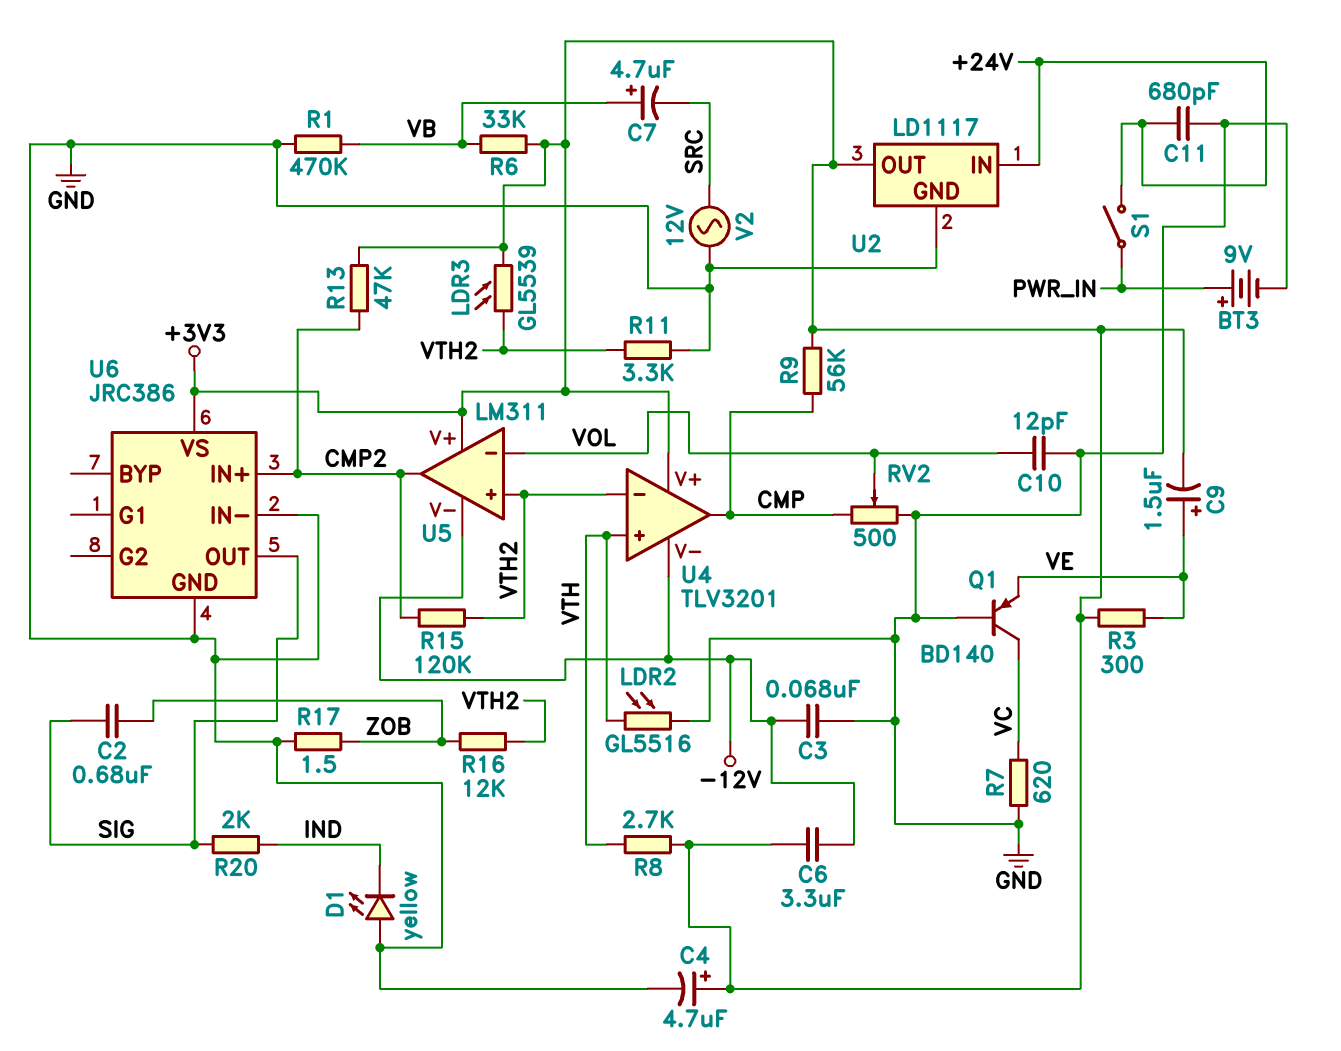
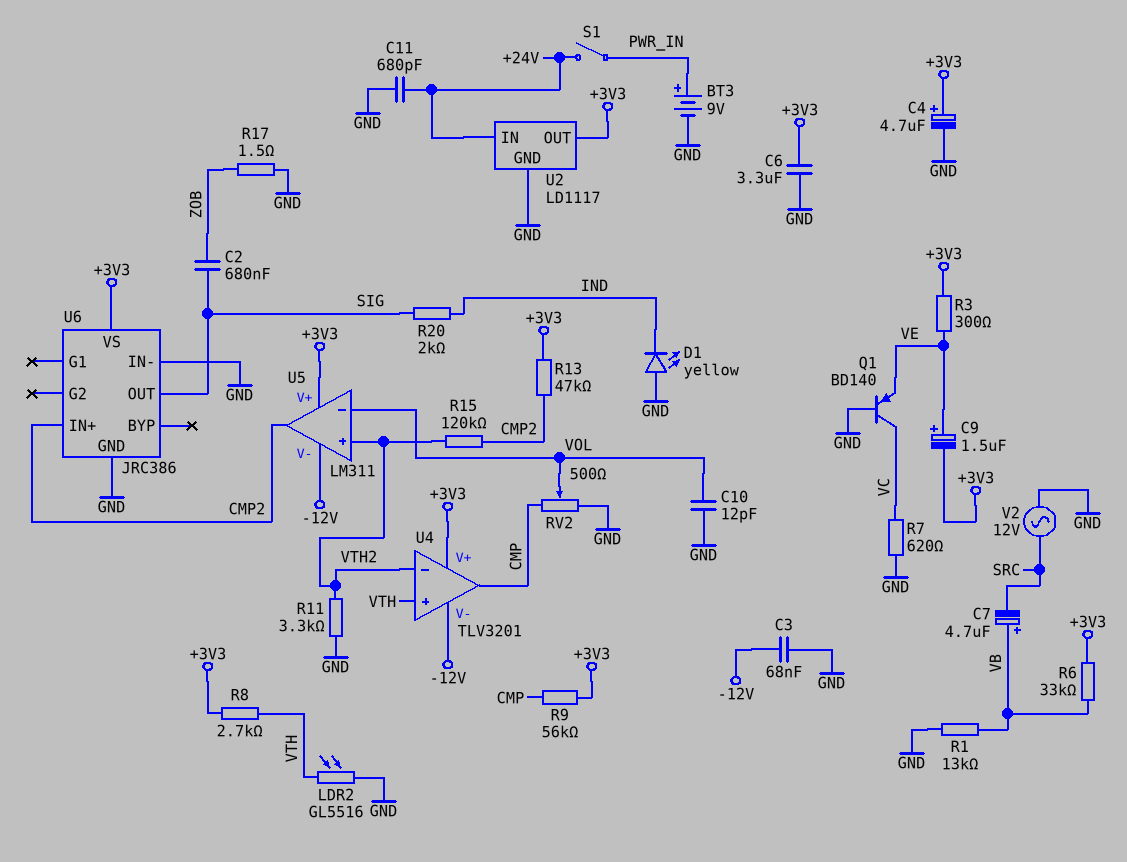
C6: 3.3uF (+3V3, -12V) -> 3.3uF (+3V3, GND)
LDR3: GL5539 (+3V3, VTH2) -> none
R1: 470k (GND, VB) -> 13k (GND, VB)
R16: 12k (VTH2, ZOB) -> none

